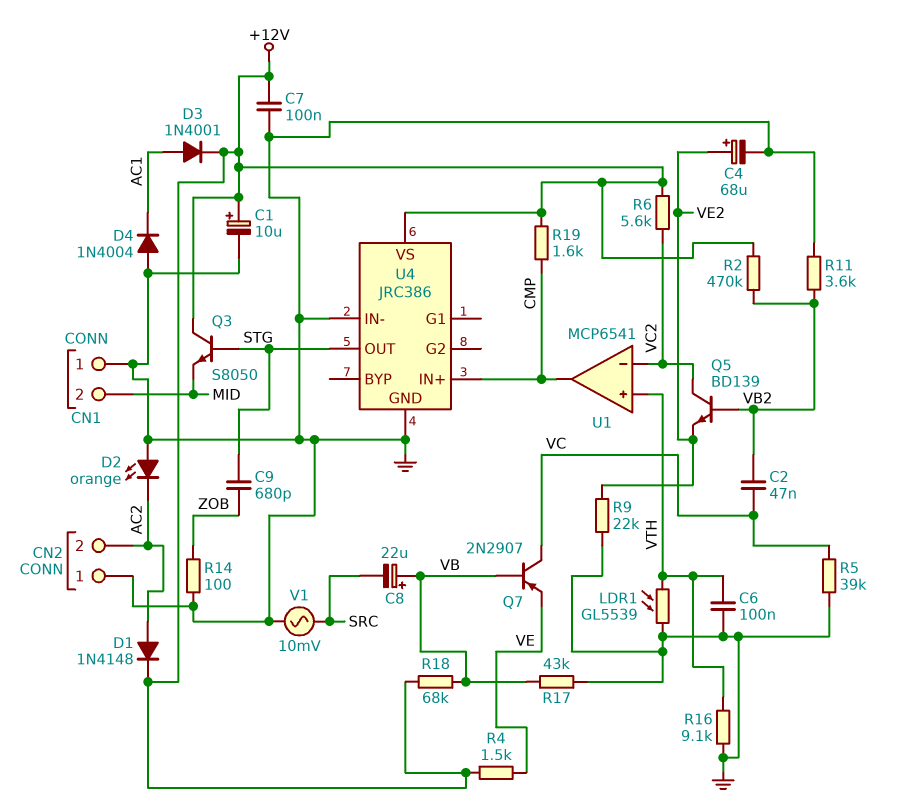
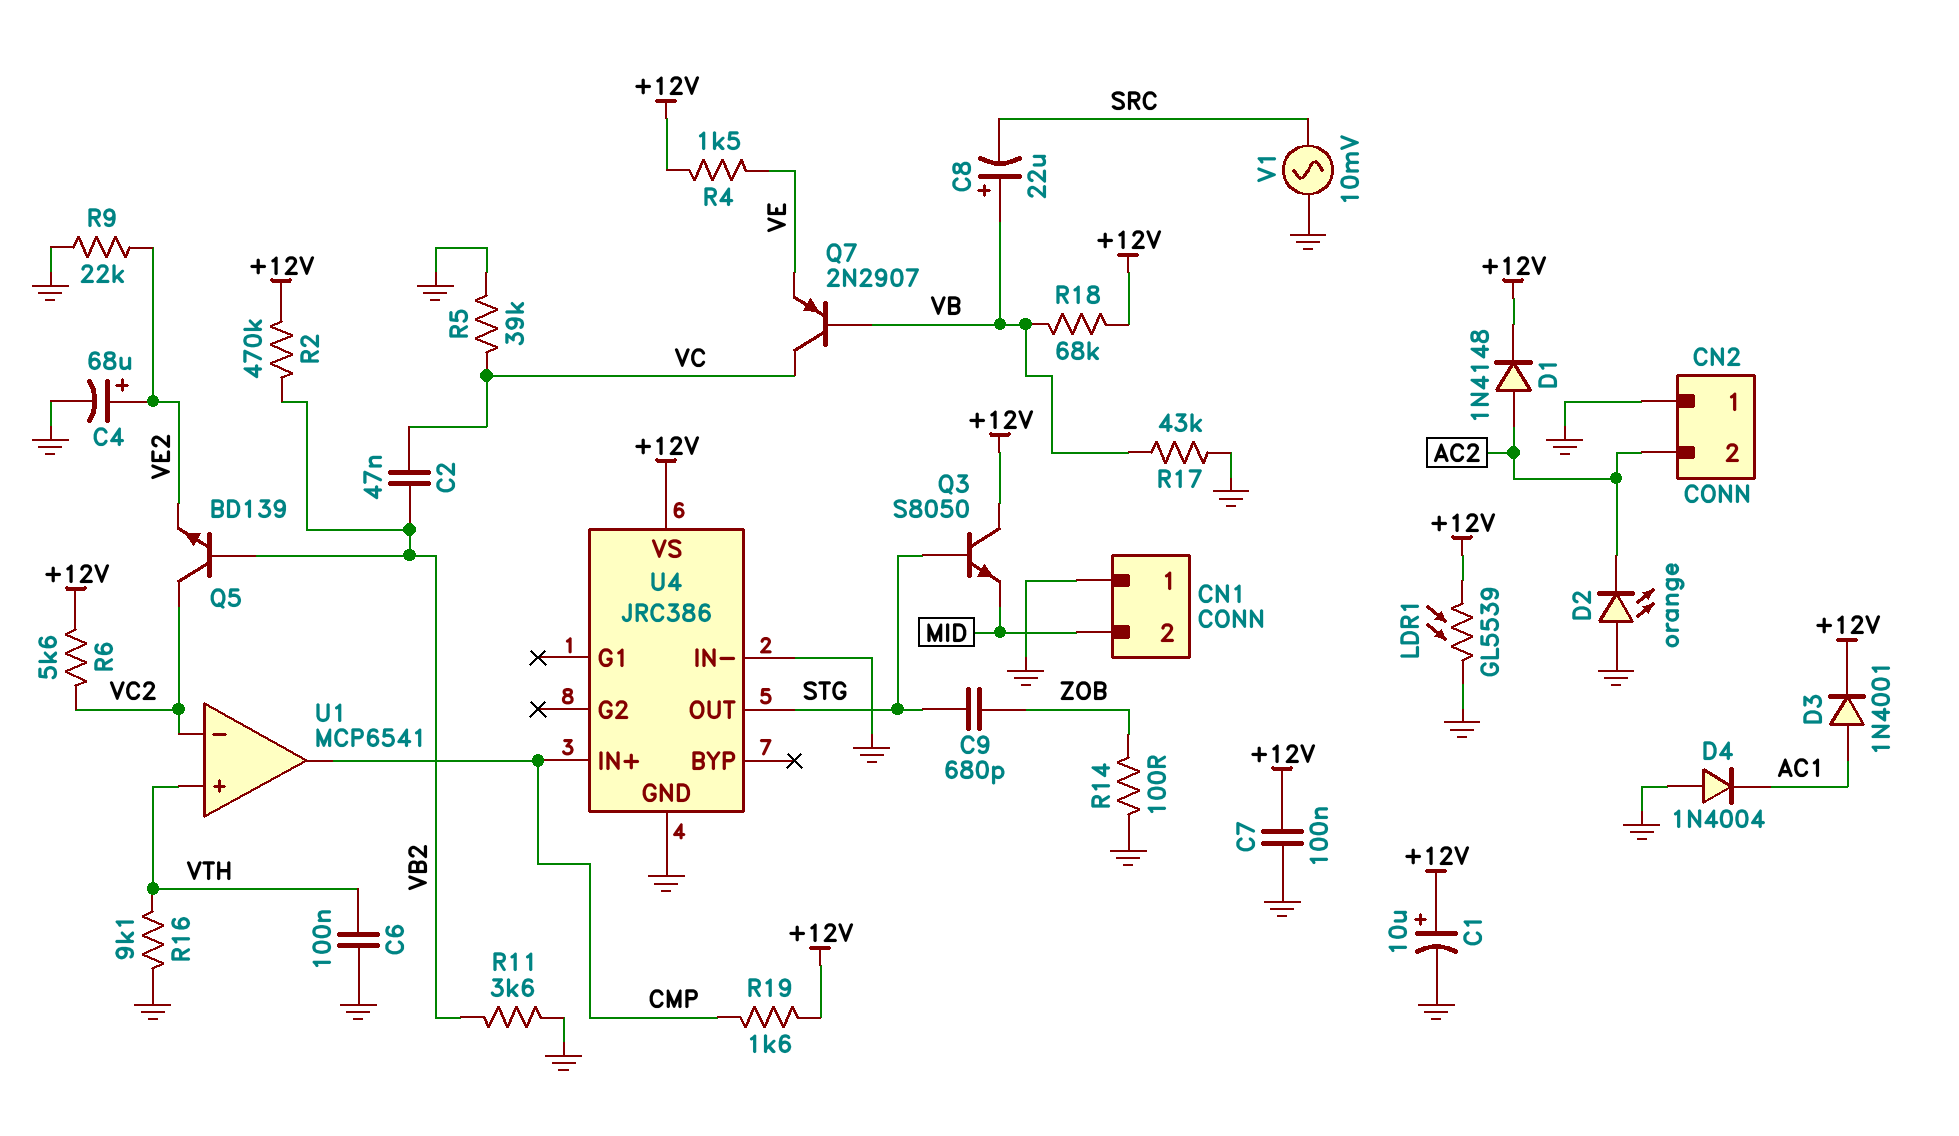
LDR1: GL5539 (GND, VTH) -> GL5539 (+12V, GND)

